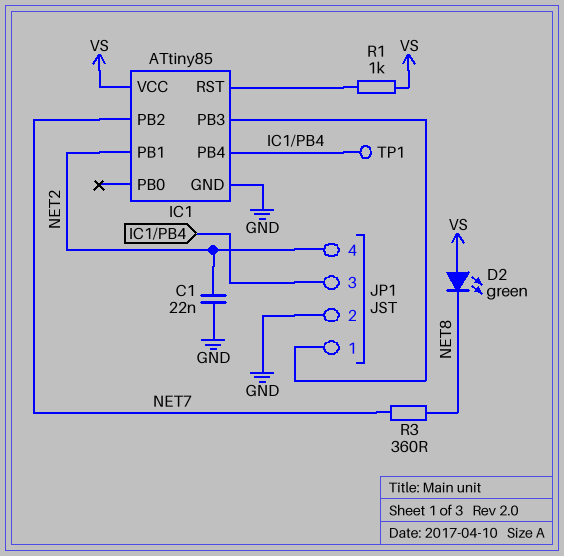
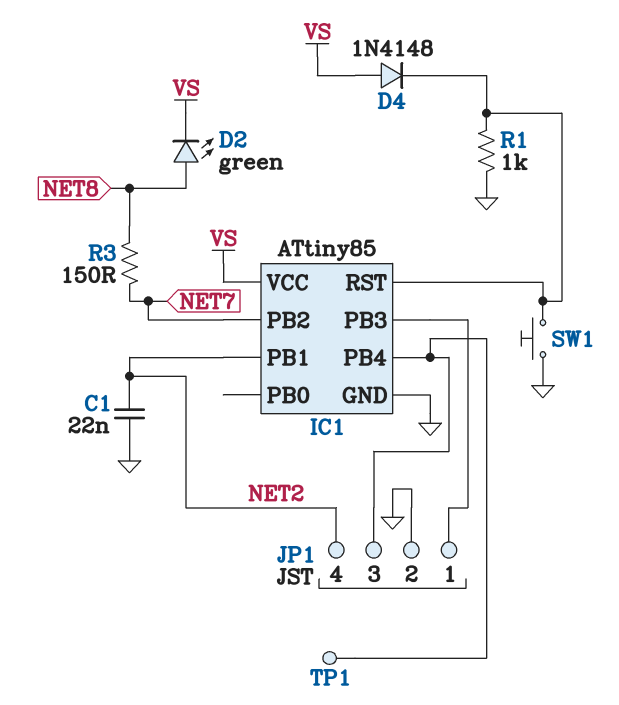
D2: LED green (A VS, K NET8) -> LED green (A NET8, K VS)
D4: none -> diode 1N4148 (A VS, K IC1/RST)
R1: 1k (IC1/RST, VS) -> 1k (GND, IC1/RST)
R3: 360 (NET7, NET8) -> 150 (NET7, NET8)
SW1: none -> button (GND, IC1/RST)

